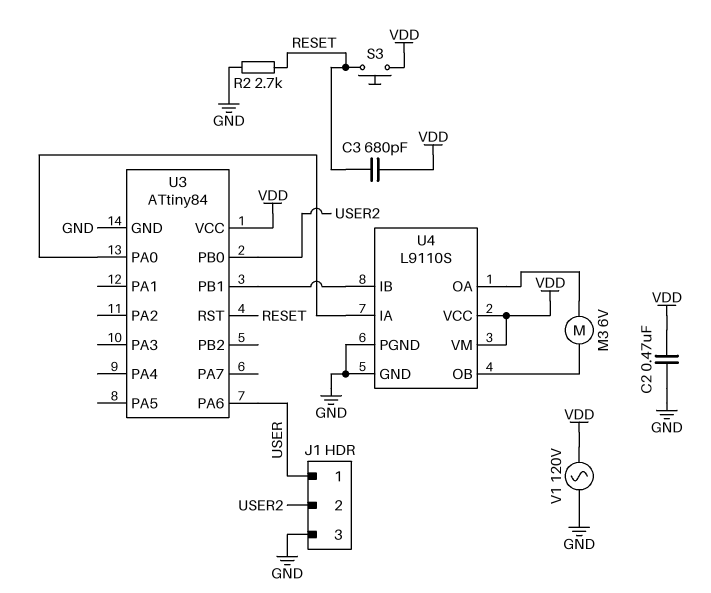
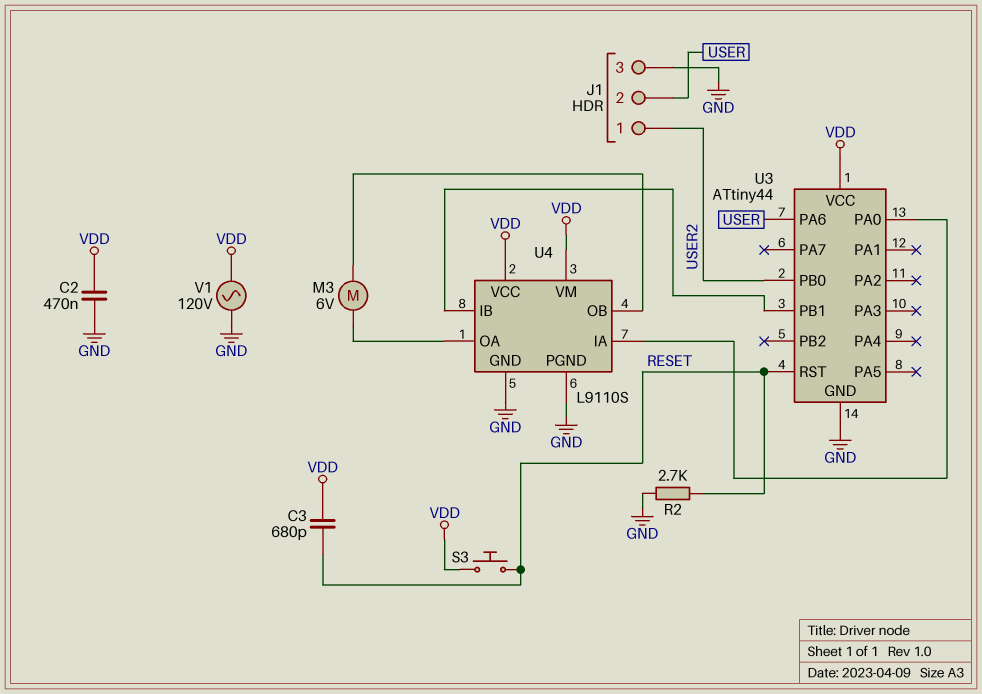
J1 pin 1: USER -> USER2
J1 pin 2: USER2 -> USER
U3: ATtiny84 -> ATtiny44

